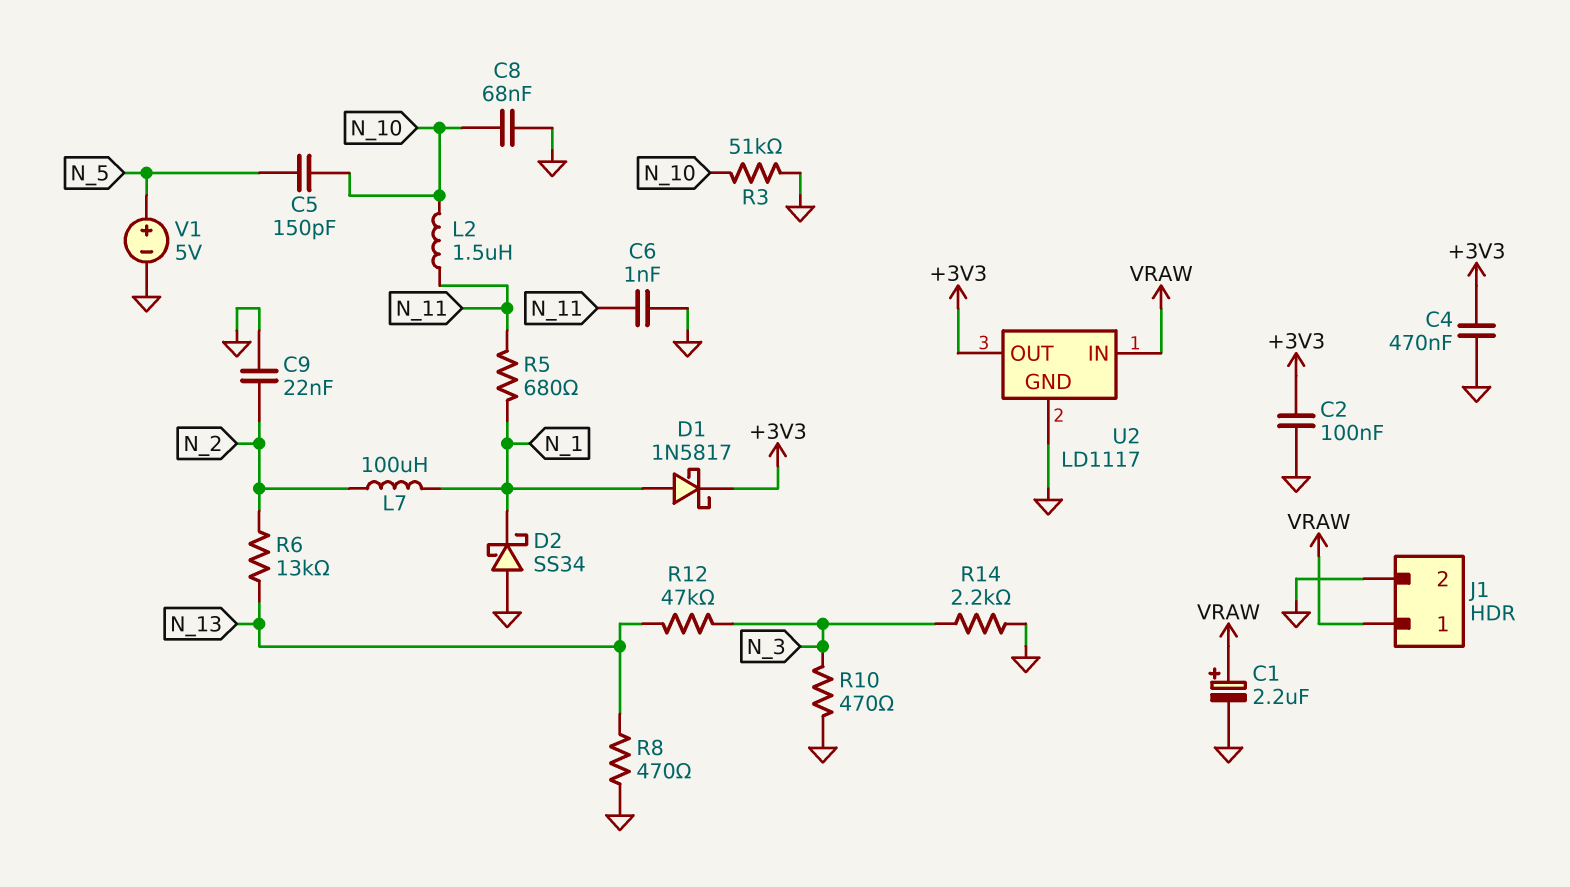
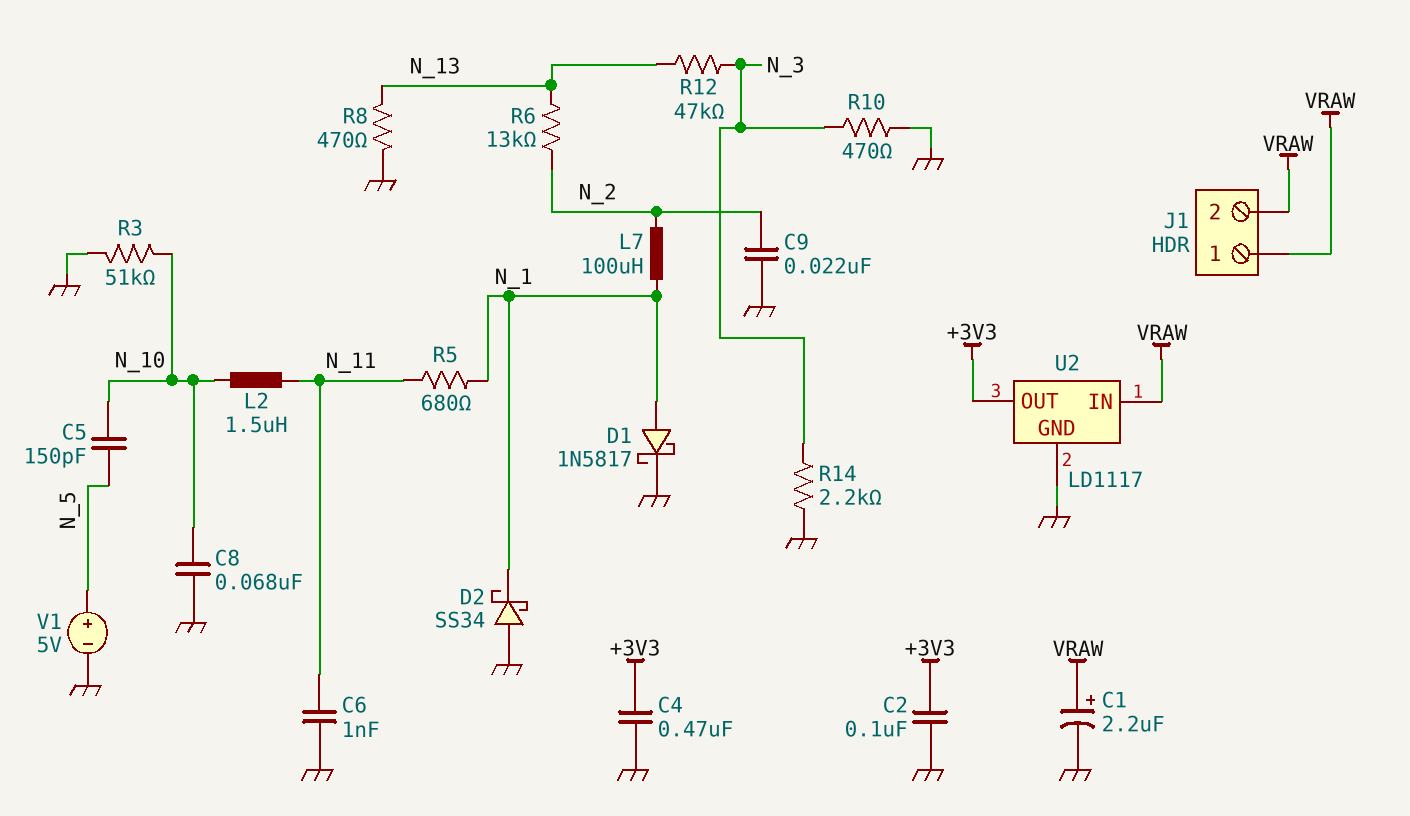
D1: schottky 1N5817 (A N_1, K +3V3) -> schottky 1N5817 (A N_1, K GND)
J1 pin 2: GND -> VRAW

